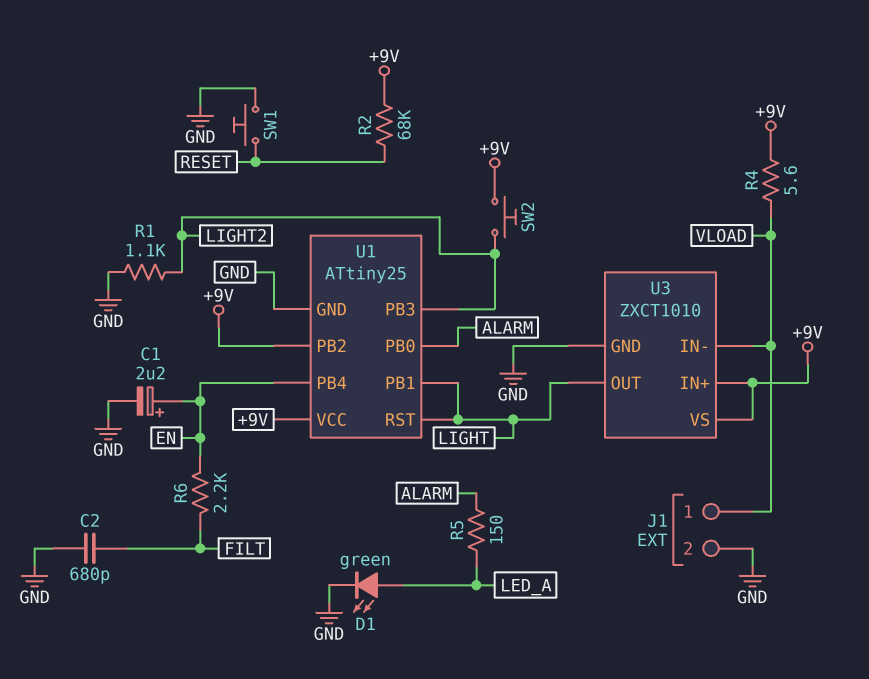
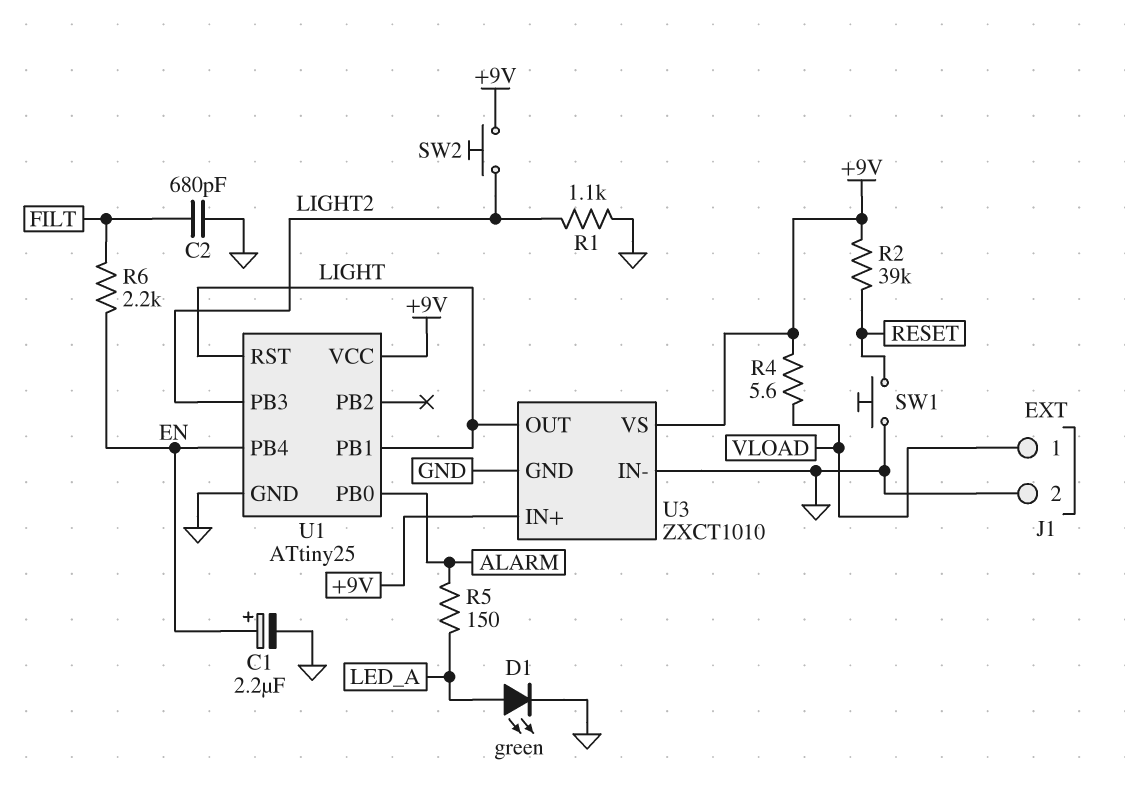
R2: 68k (+9V, RESET) -> 39k (+9V, RESET)
U1 pin PB2: +9V -> none
U3 pin IN-: VLOAD -> GND

